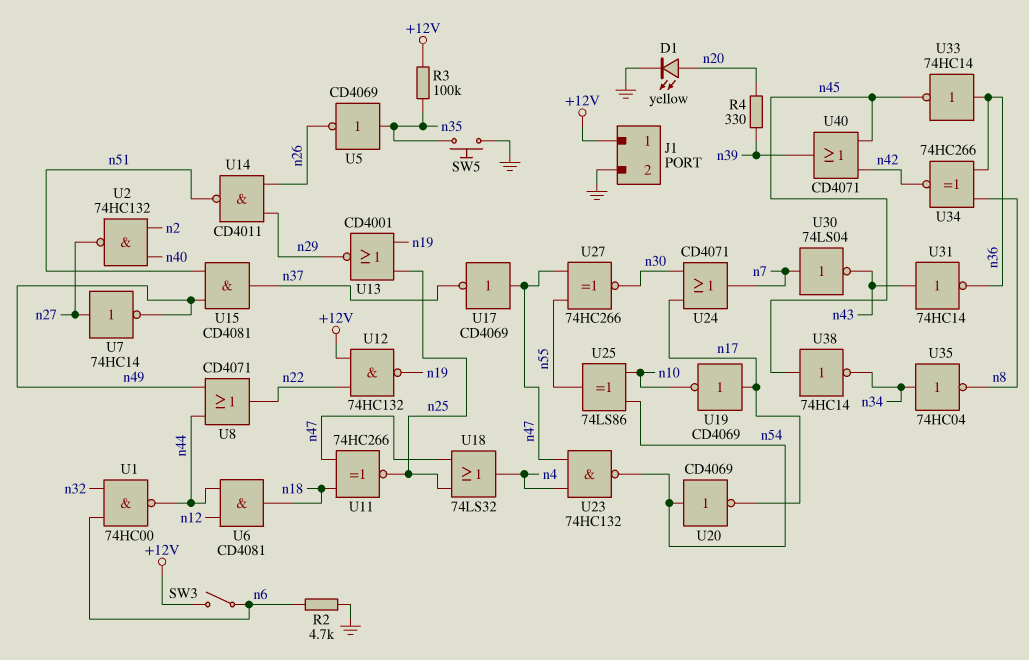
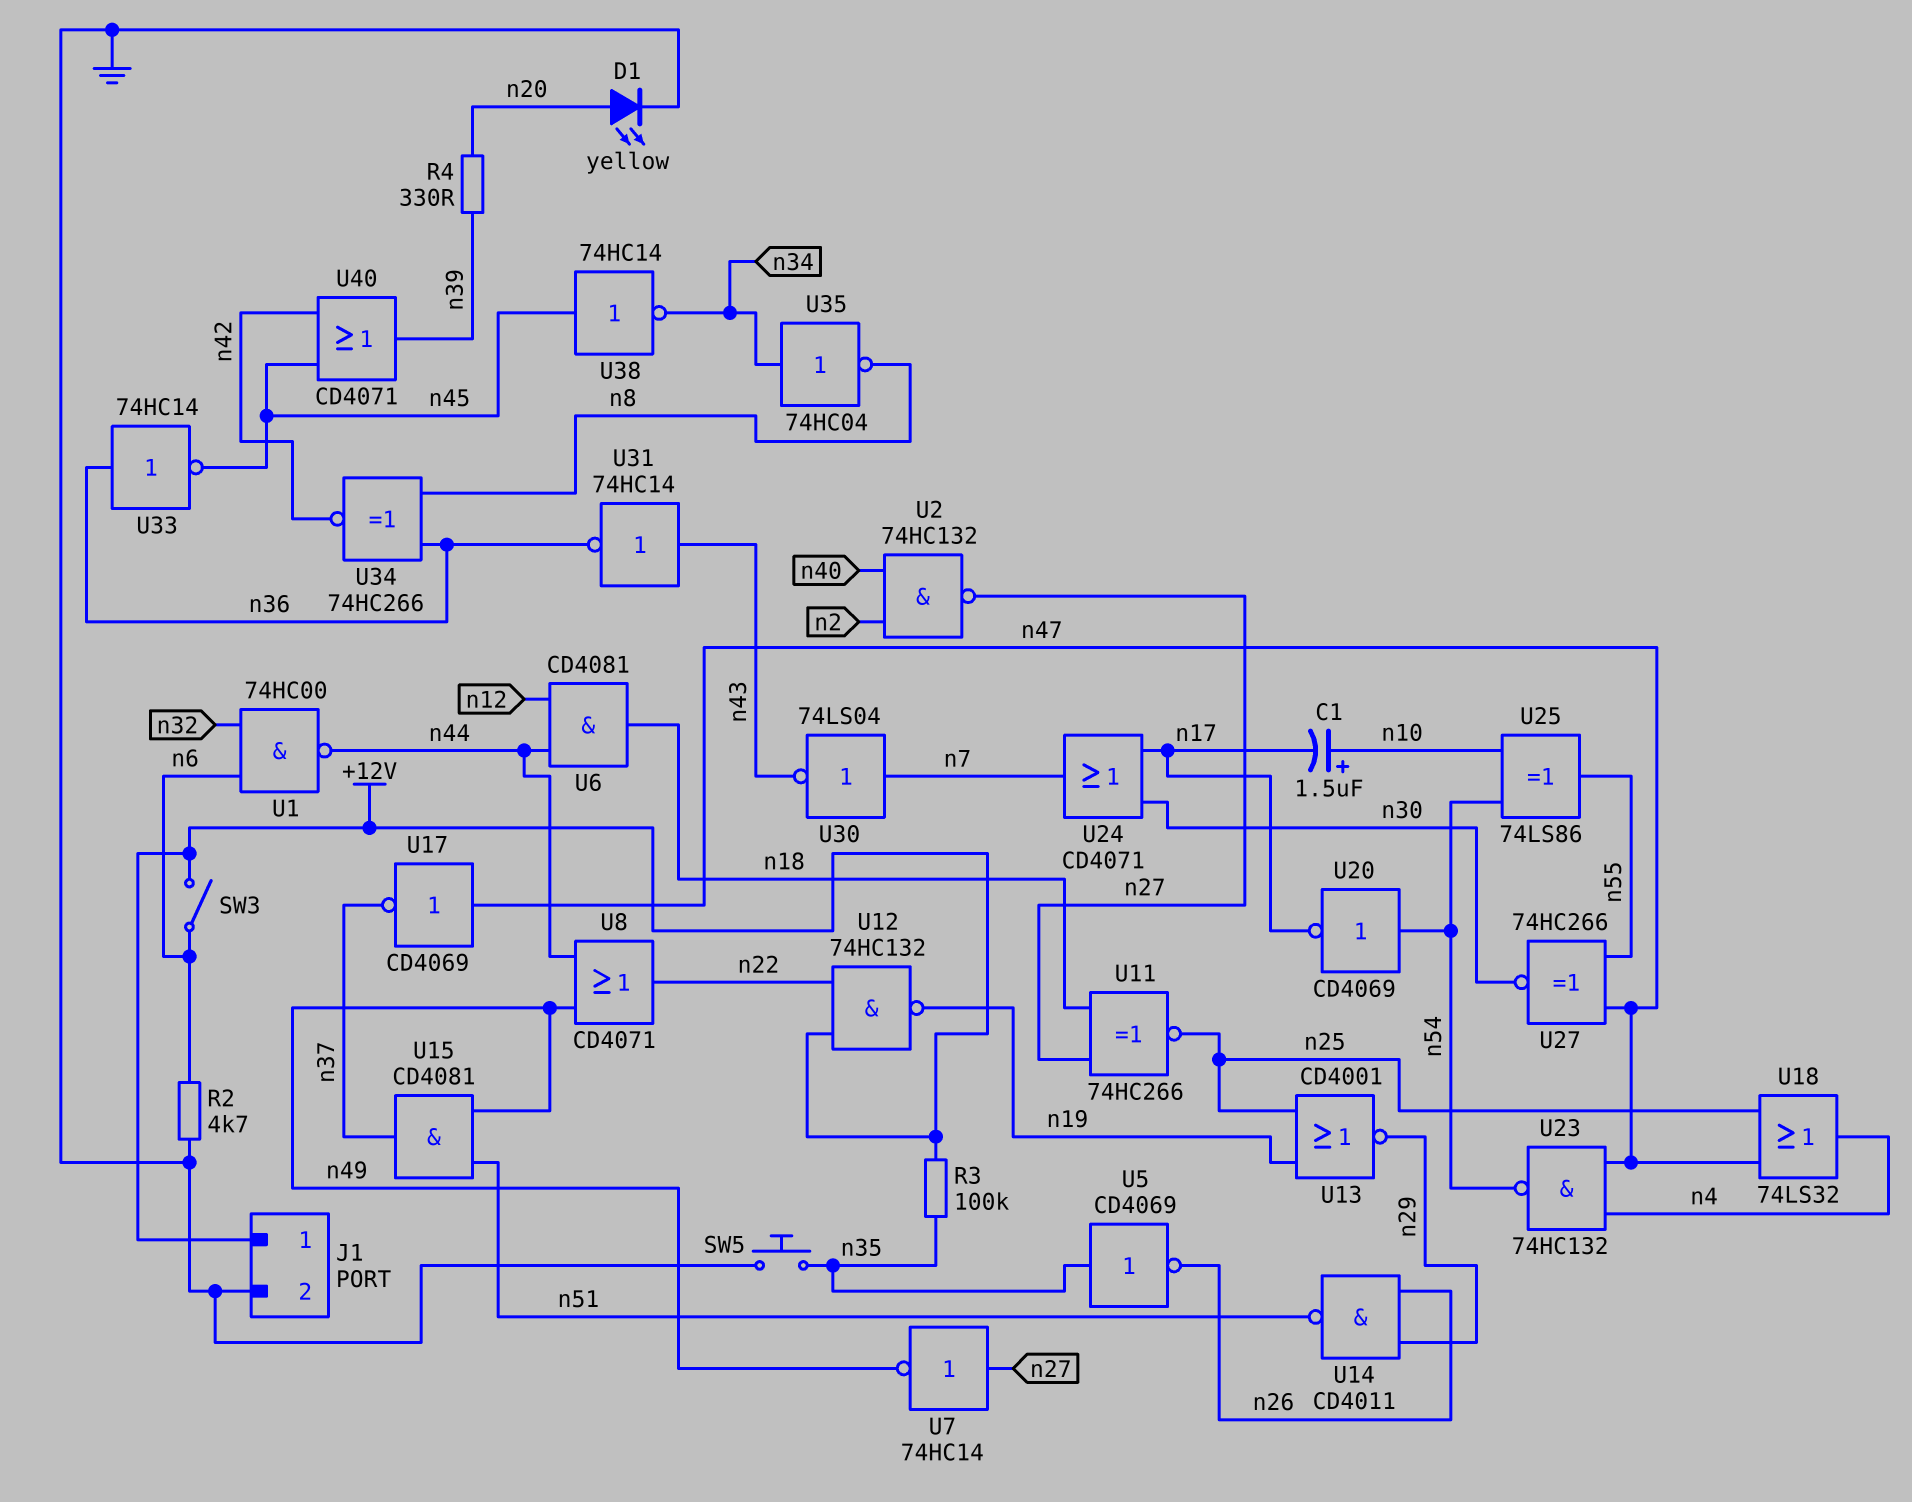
C1: none -> 1.5uF (plus n10, minus n17)
U11: XNOR 74HC266 (in n18, in n47, out n25) -> XNOR 74HC266 (in n18, in n27, out n25)
U19: NOT CD4069 (in n17, out n10) -> none

